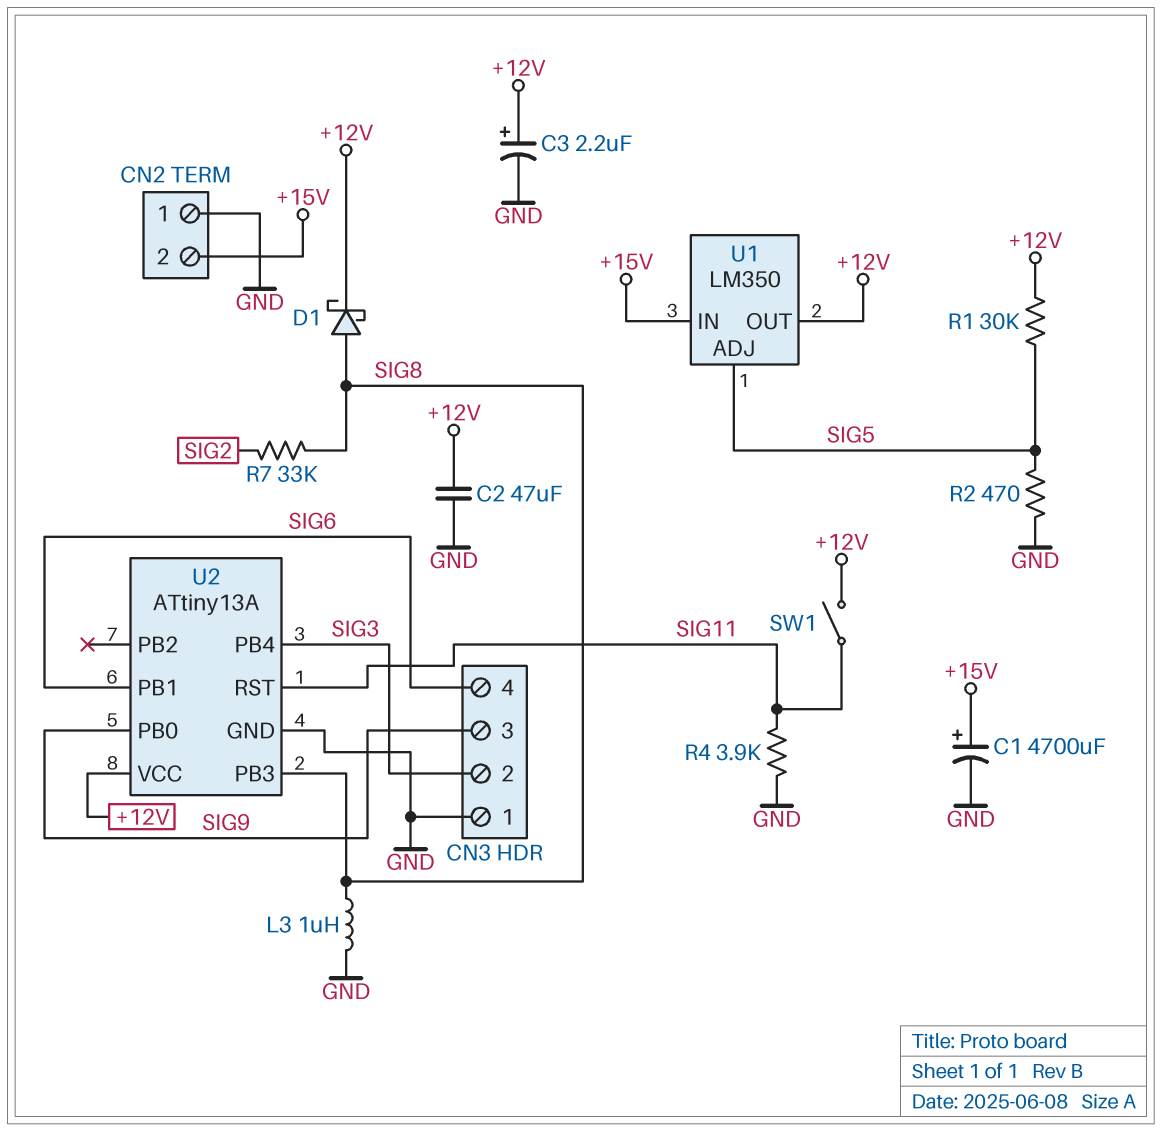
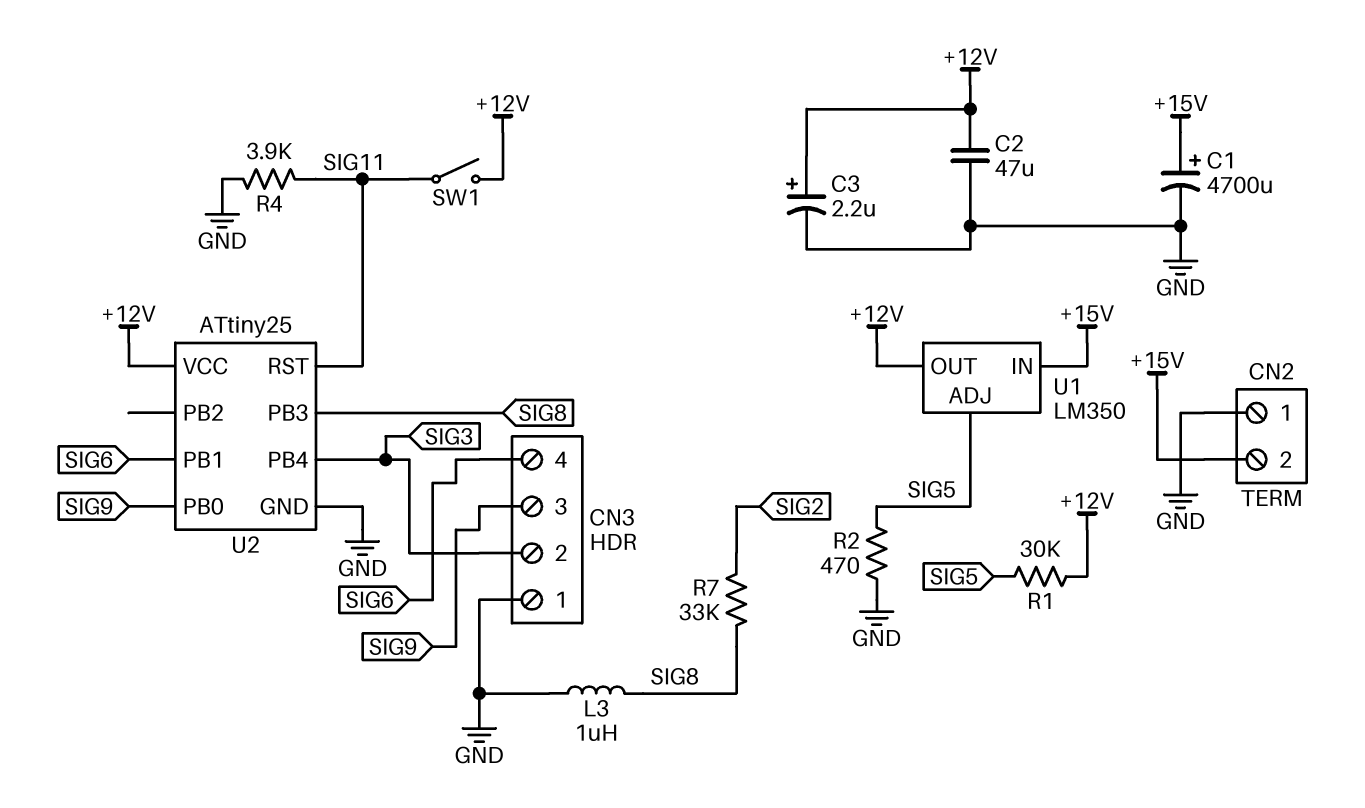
D1: schottky (A SIG8, K +12V) -> none
U2: ATtiny13A -> ATtiny25

